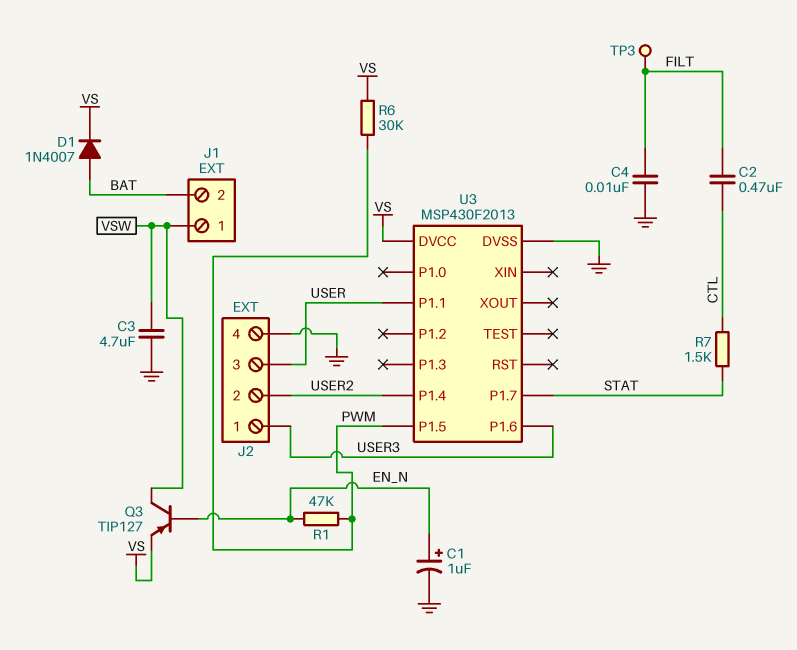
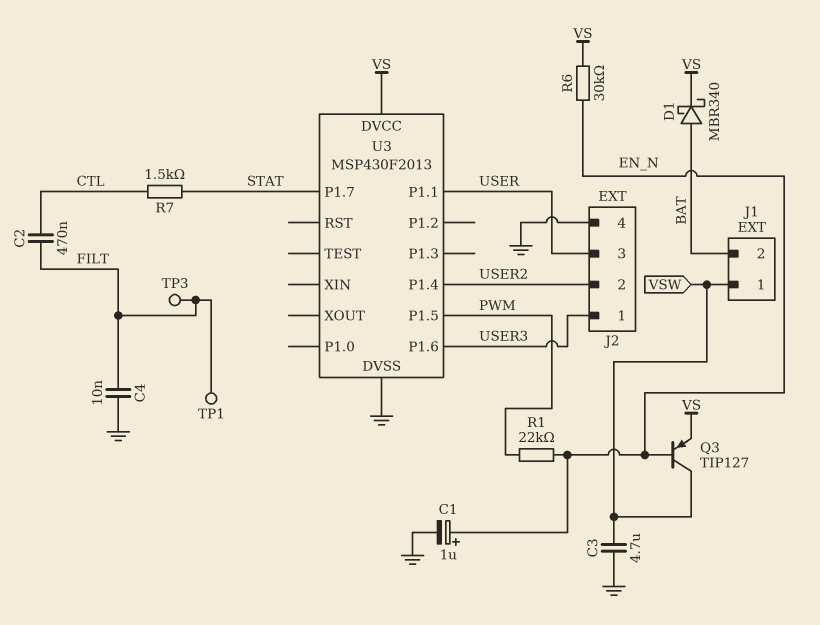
D1: diode 1N4007 (A BAT, K VS) -> schottky MBR340 (A BAT, K VS)
R1: 47k (EN_N, PWM) -> 22k (EN_N, PWM)
R6: 30k (PWM, VS) -> 30k (EN_N, VS)
TP1: none -> test point (FILT)

